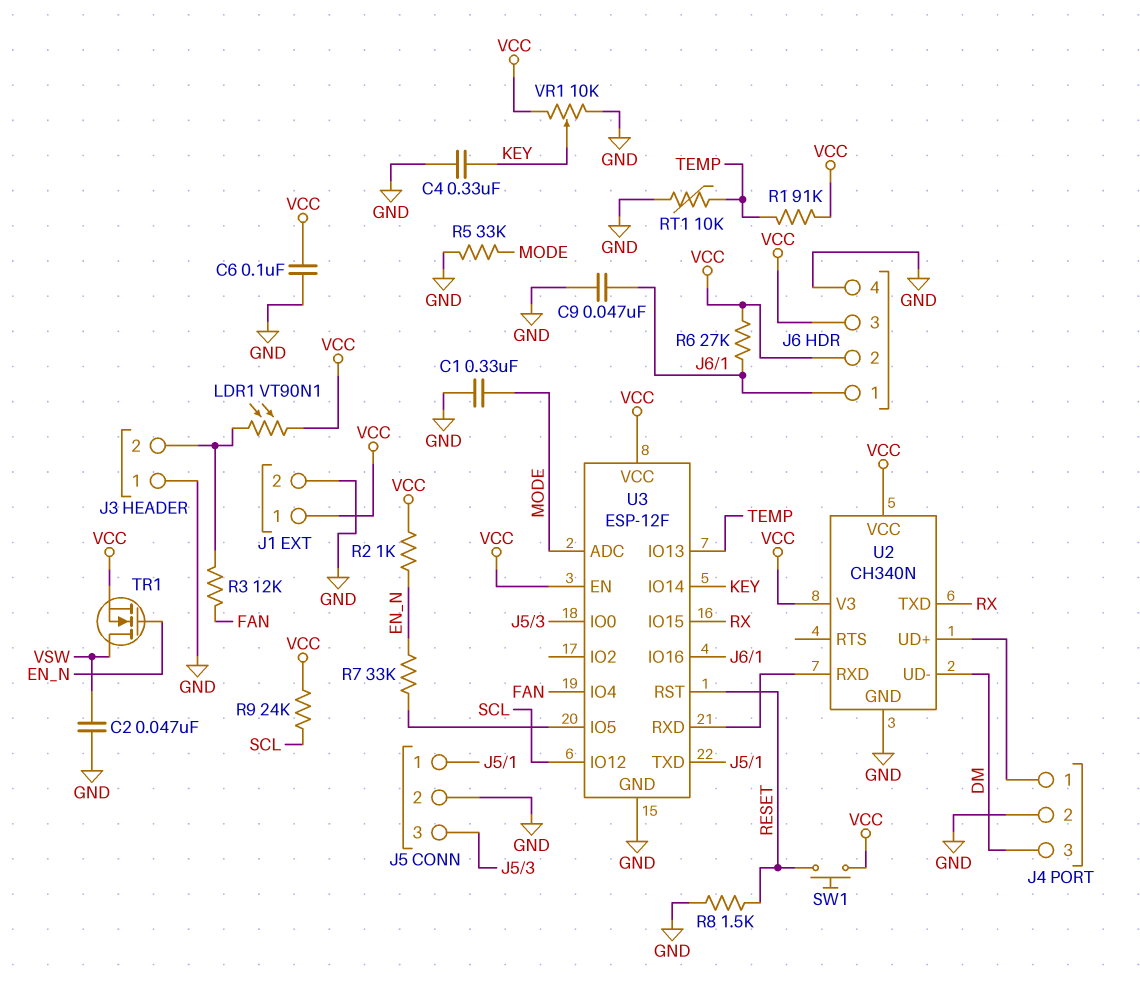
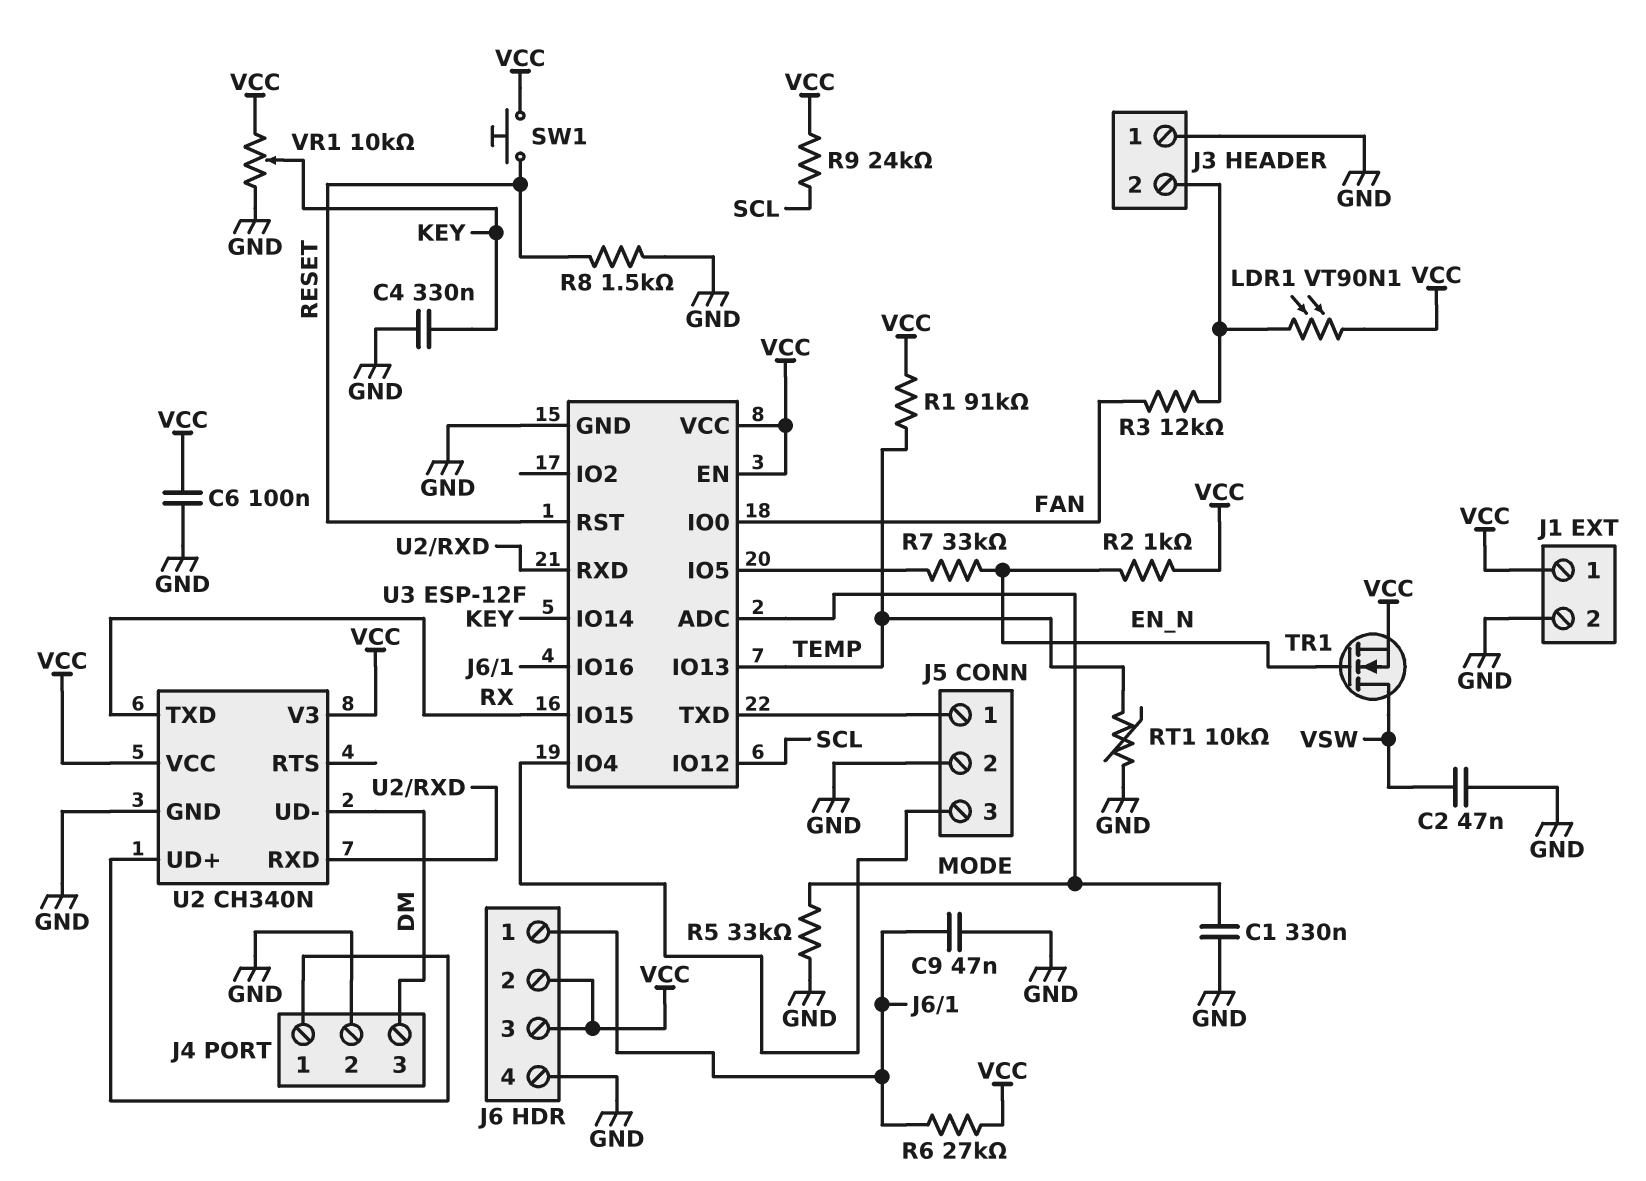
U3 pin IO0: J5/3 -> FAN
U3 pin IO4: FAN -> J5/3

